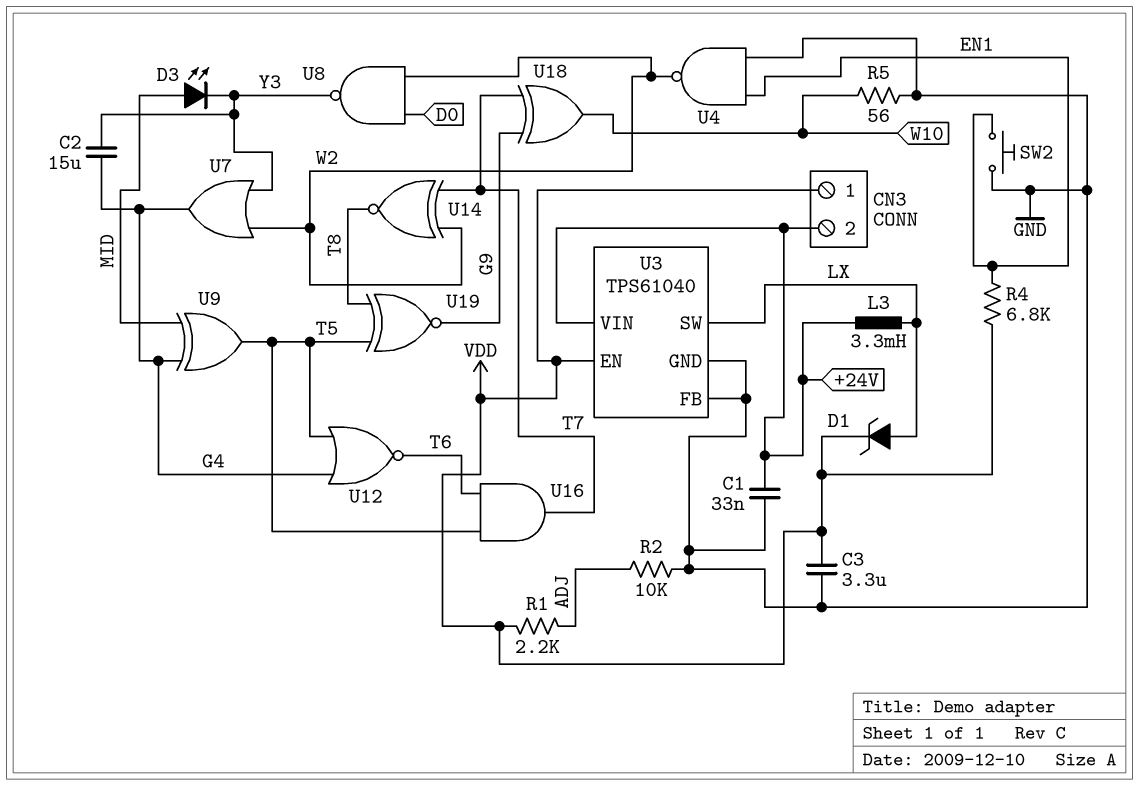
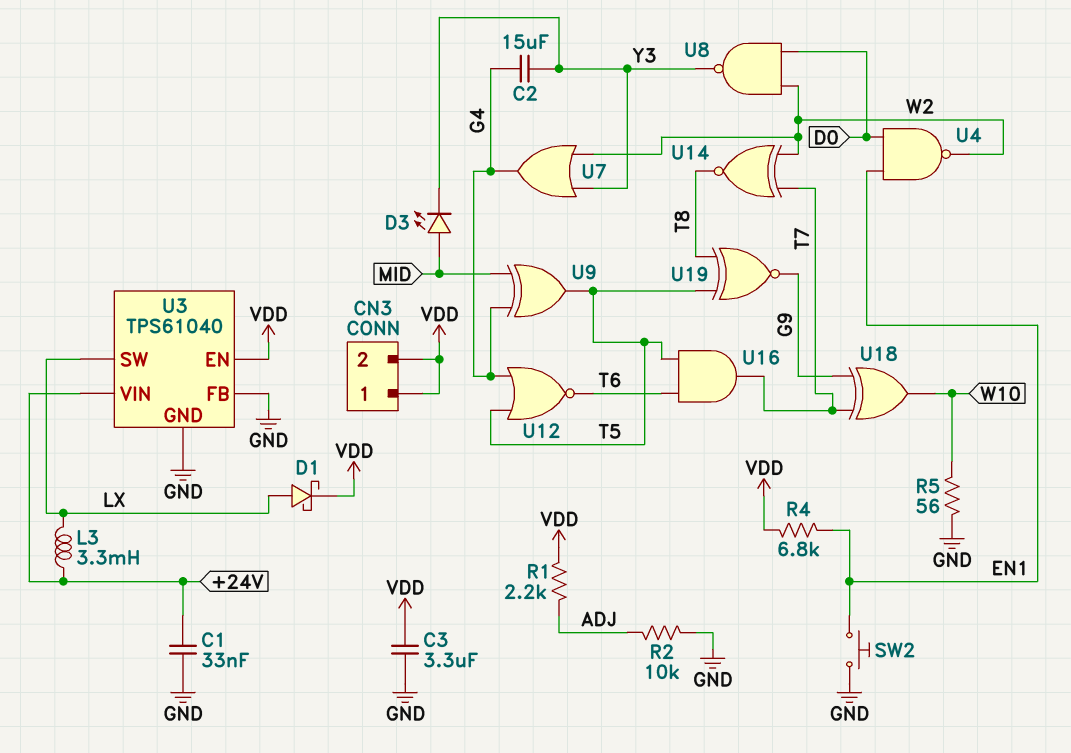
CN3 pin 2: +24V -> VDD
D1: zener (A LX, K VDD) -> schottky (A LX, K VDD)
U4: NAND (in EN1, in GND, out W2) -> NAND (in D0, in EN1, out W2)

